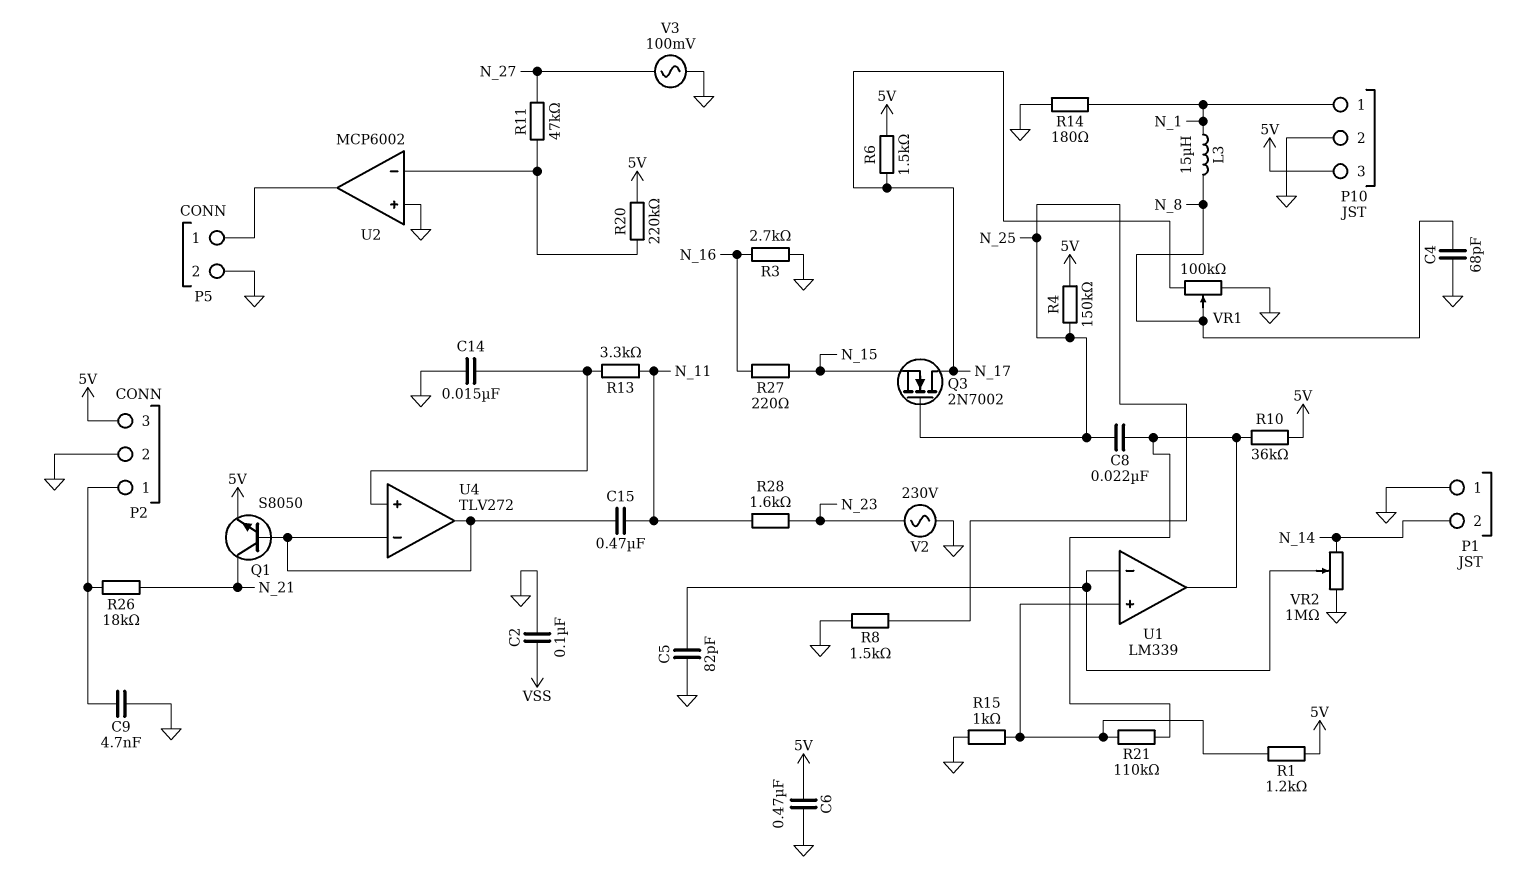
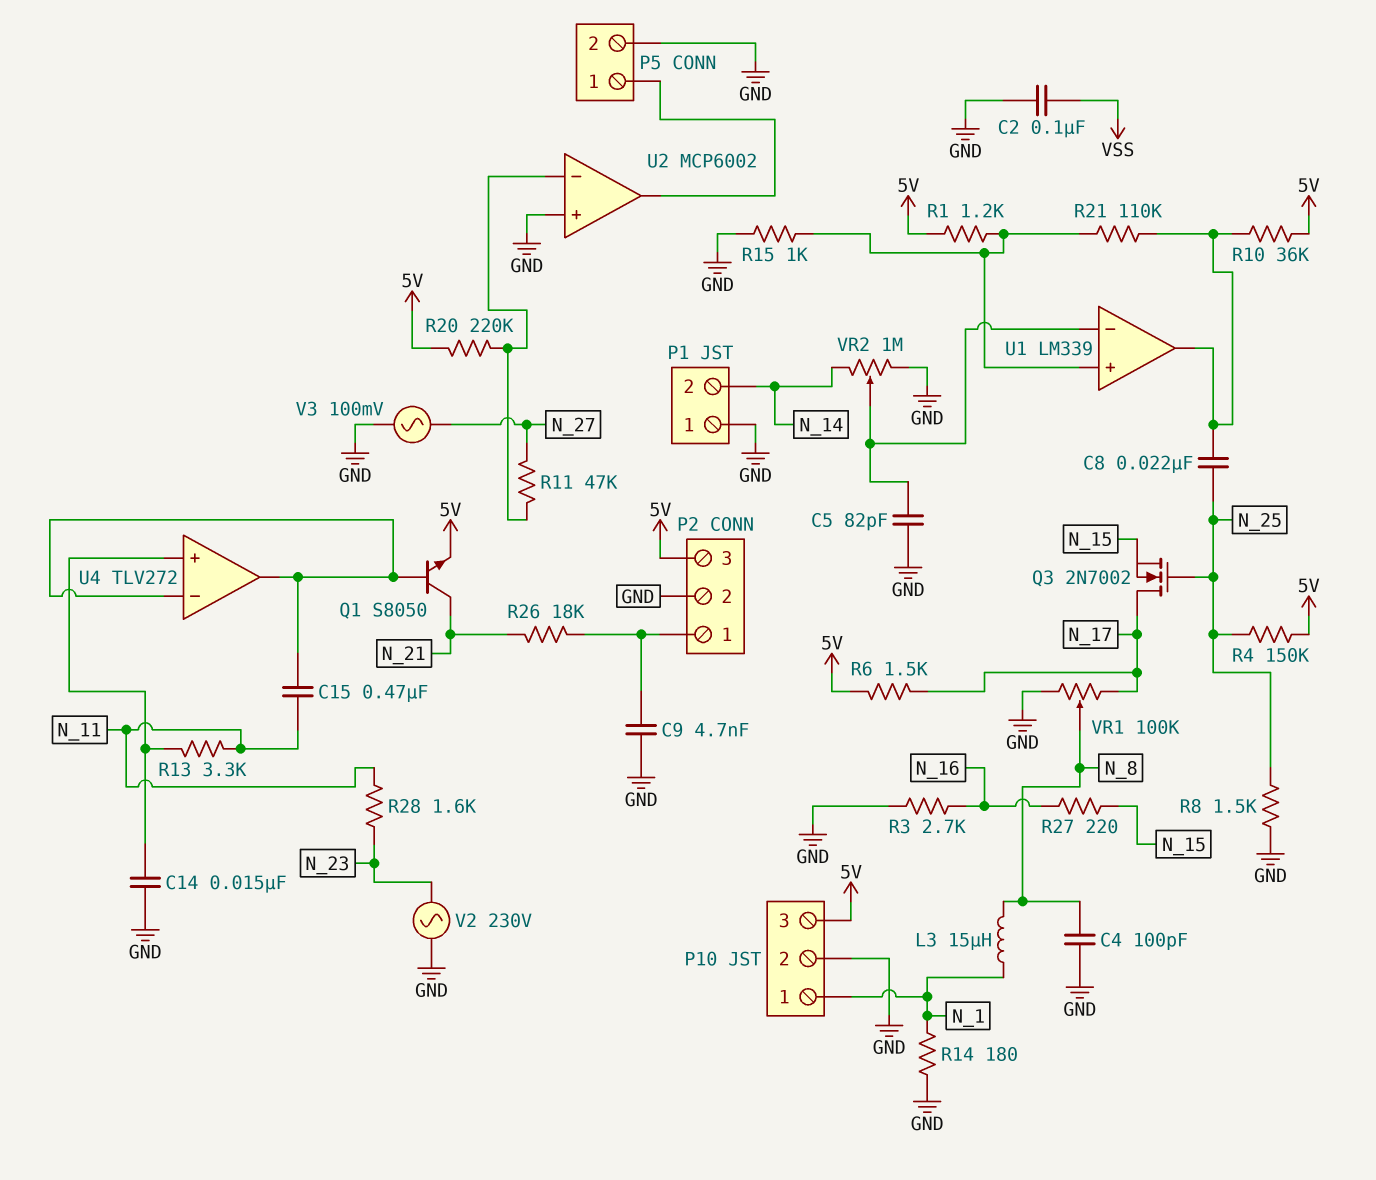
C4: 68pF (GND, N_8) -> 100pF (GND, N_8)
C6: 470nF (5V, GND) -> none

